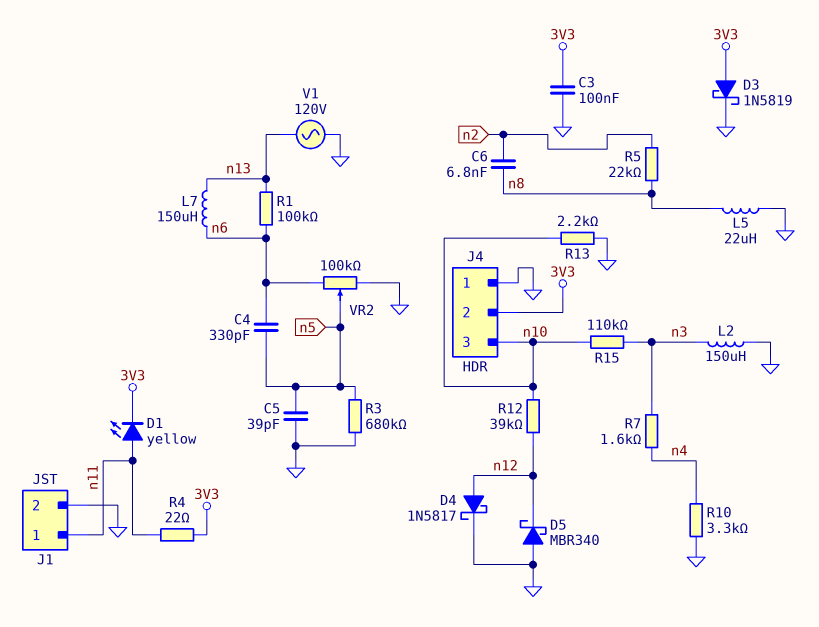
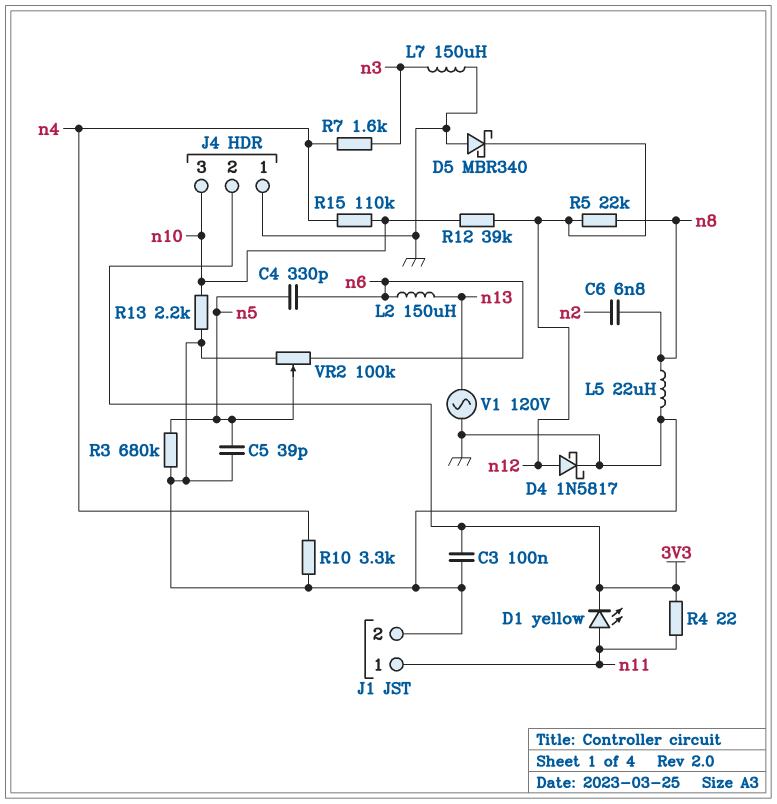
D3: schottky 1N5819 (A 3V3, K GND) -> none
L2: 150uH (GND, n3) -> 150uH (n6, n13)
L7: 150uH (n6, n13) -> 150uH (GND, n3)
R1: 100k (n6, n13) -> none
R5: 22k (n2, n8) -> 22k (n8, n12)
R15: 110k (n3, n10) -> 110k (n4, n10)

